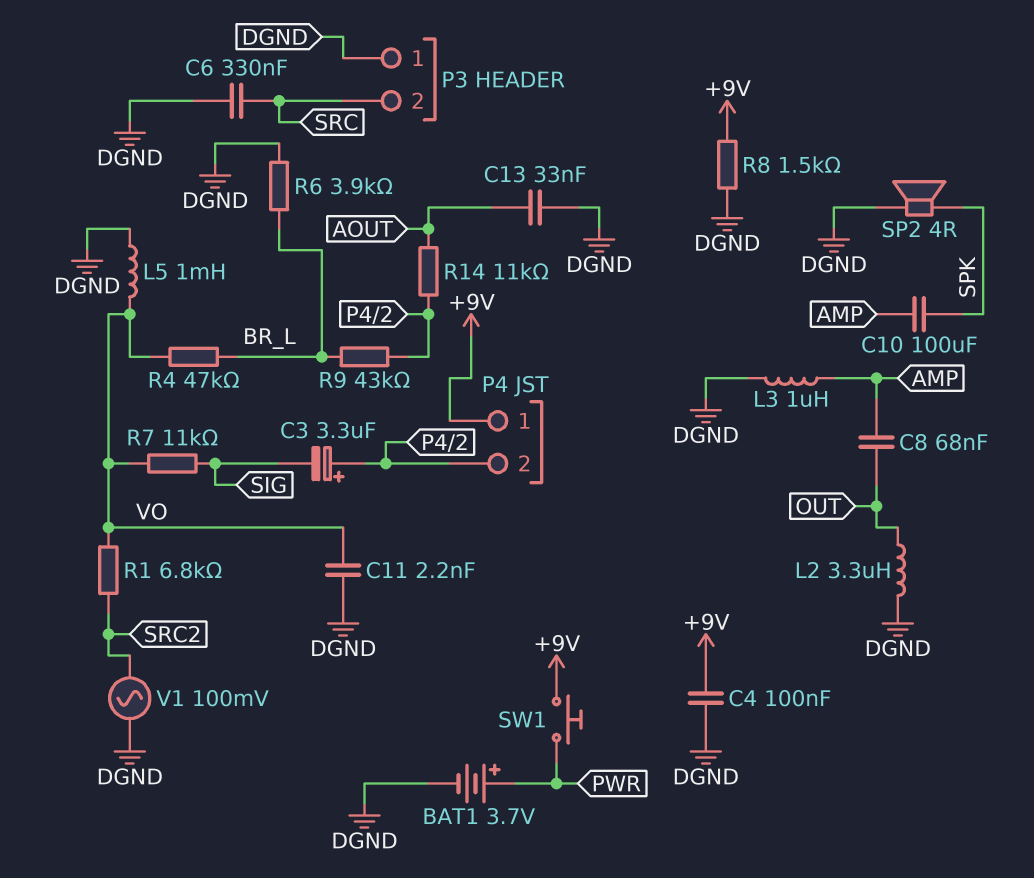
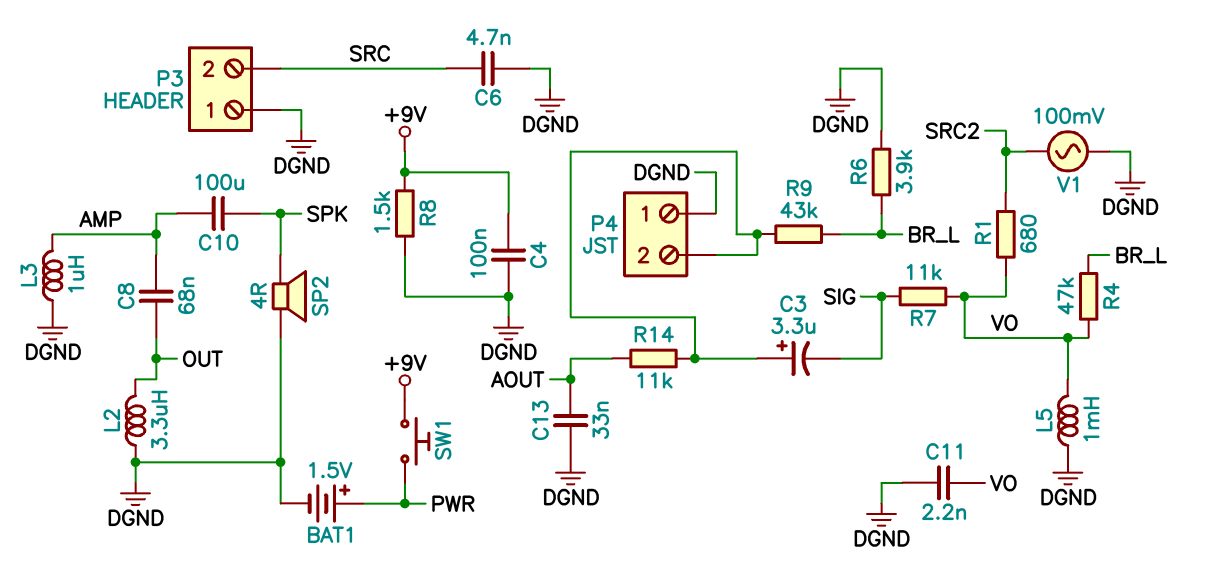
BAT1: 3.7V (plus PWR, minus DGND) -> 1.5V (plus PWR, minus DGND)
C6: 330nF (DGND, SRC) -> 4.7nF (DGND, SRC)
P4 pin 1: +9V -> DGND
R1: 6.8k (SRC2, VO) -> 680 (SRC2, VO)

